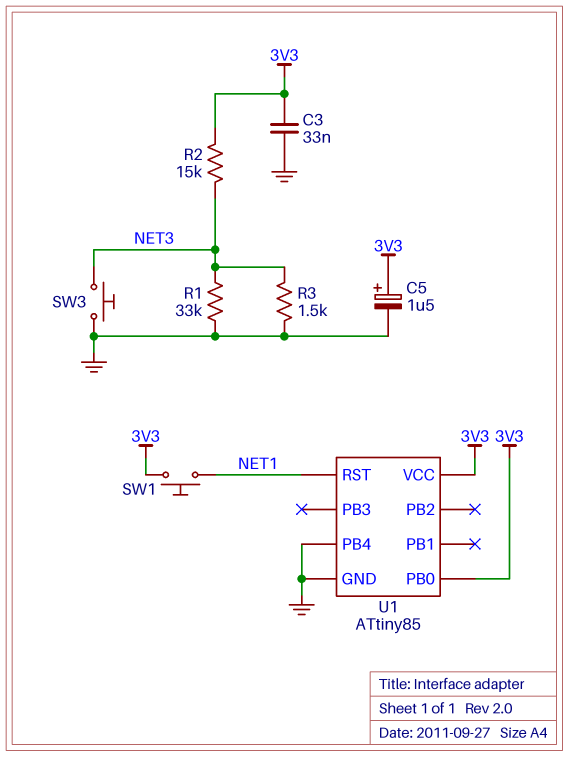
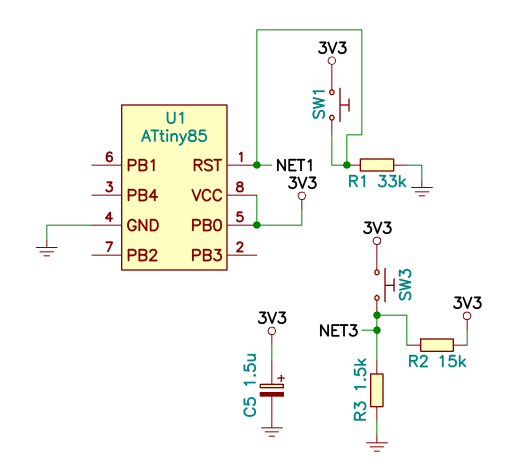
C3: 33nF (3V3, GND) -> none
R1: 33k (GND, NET3) -> 33k (GND, NET1)
SW3: button (GND, NET3) -> button (3V3, NET3)
U1 pin PB4: GND -> none

